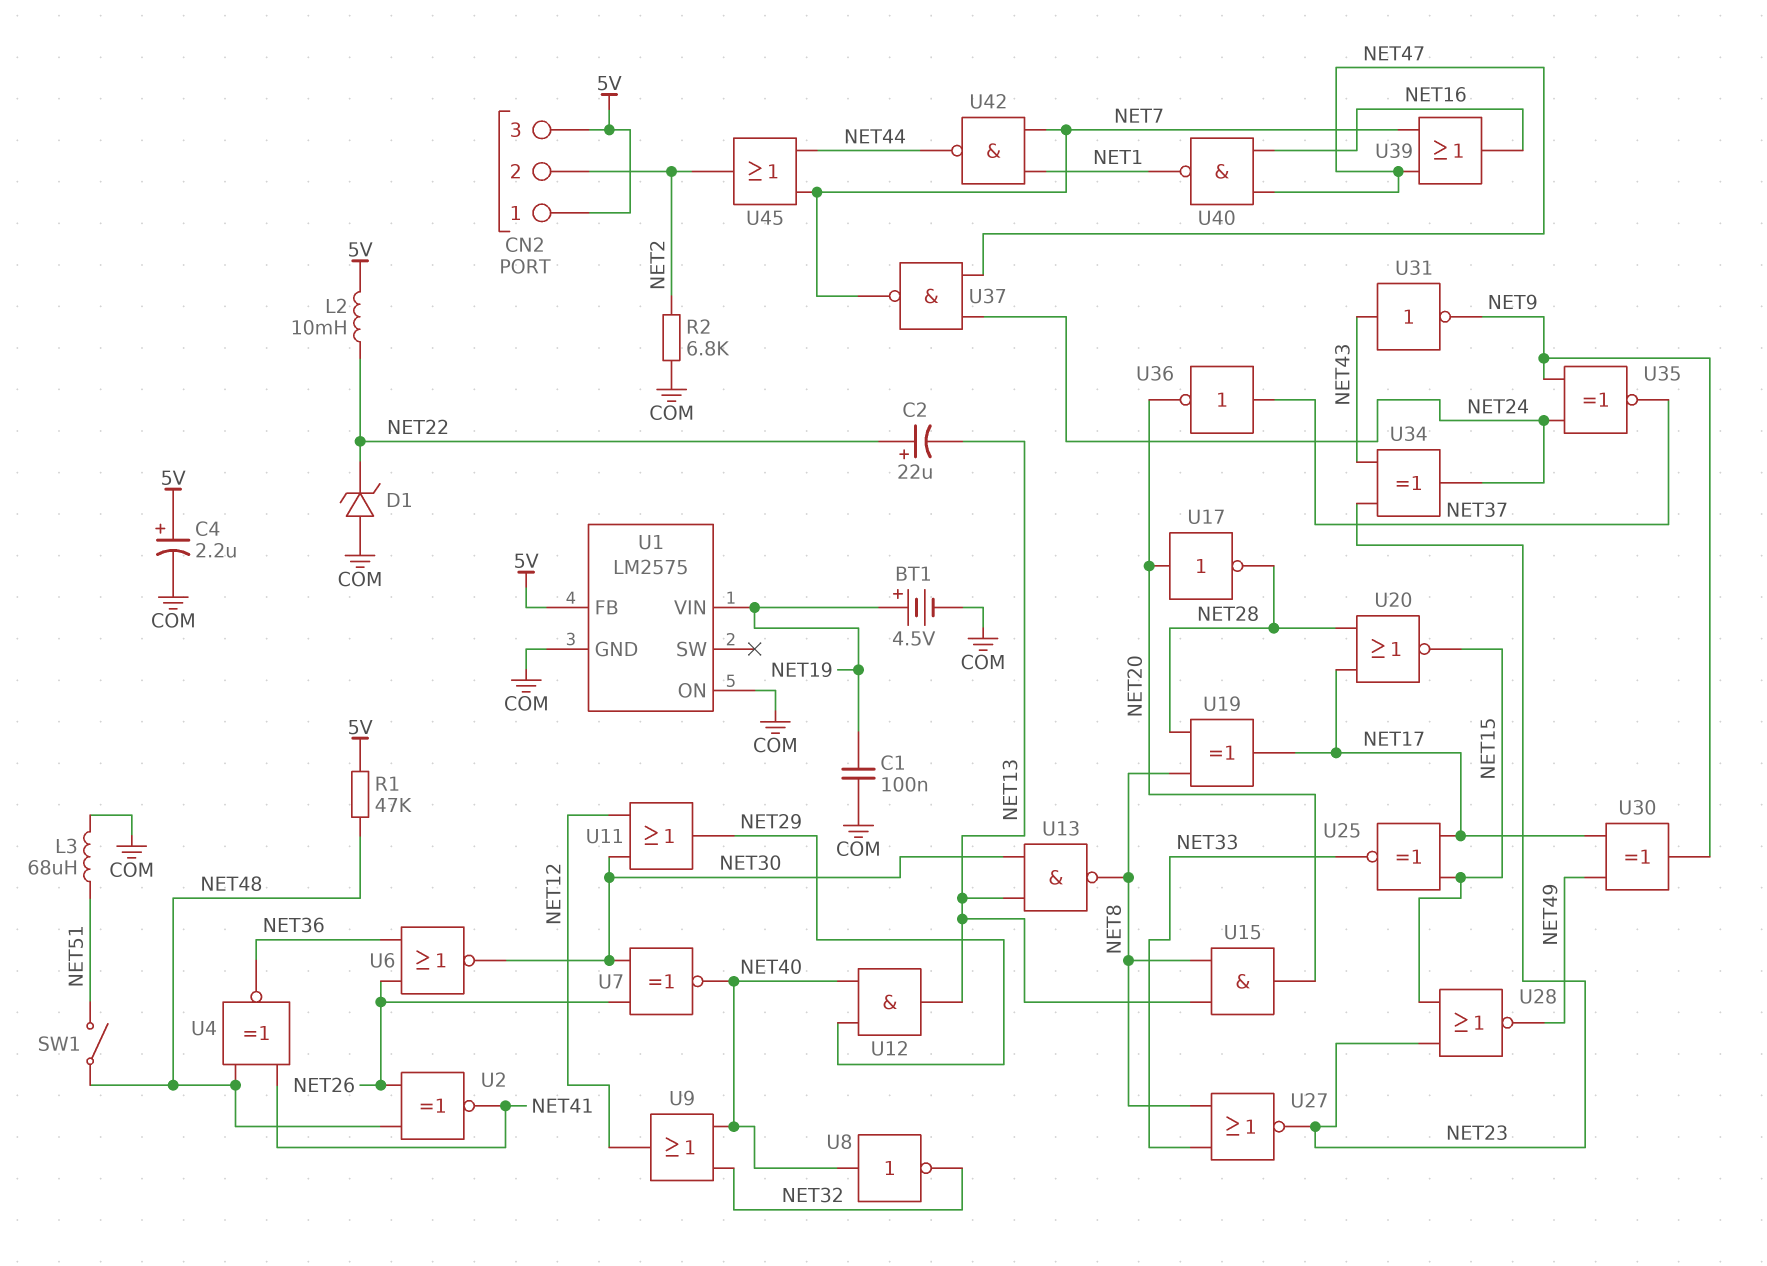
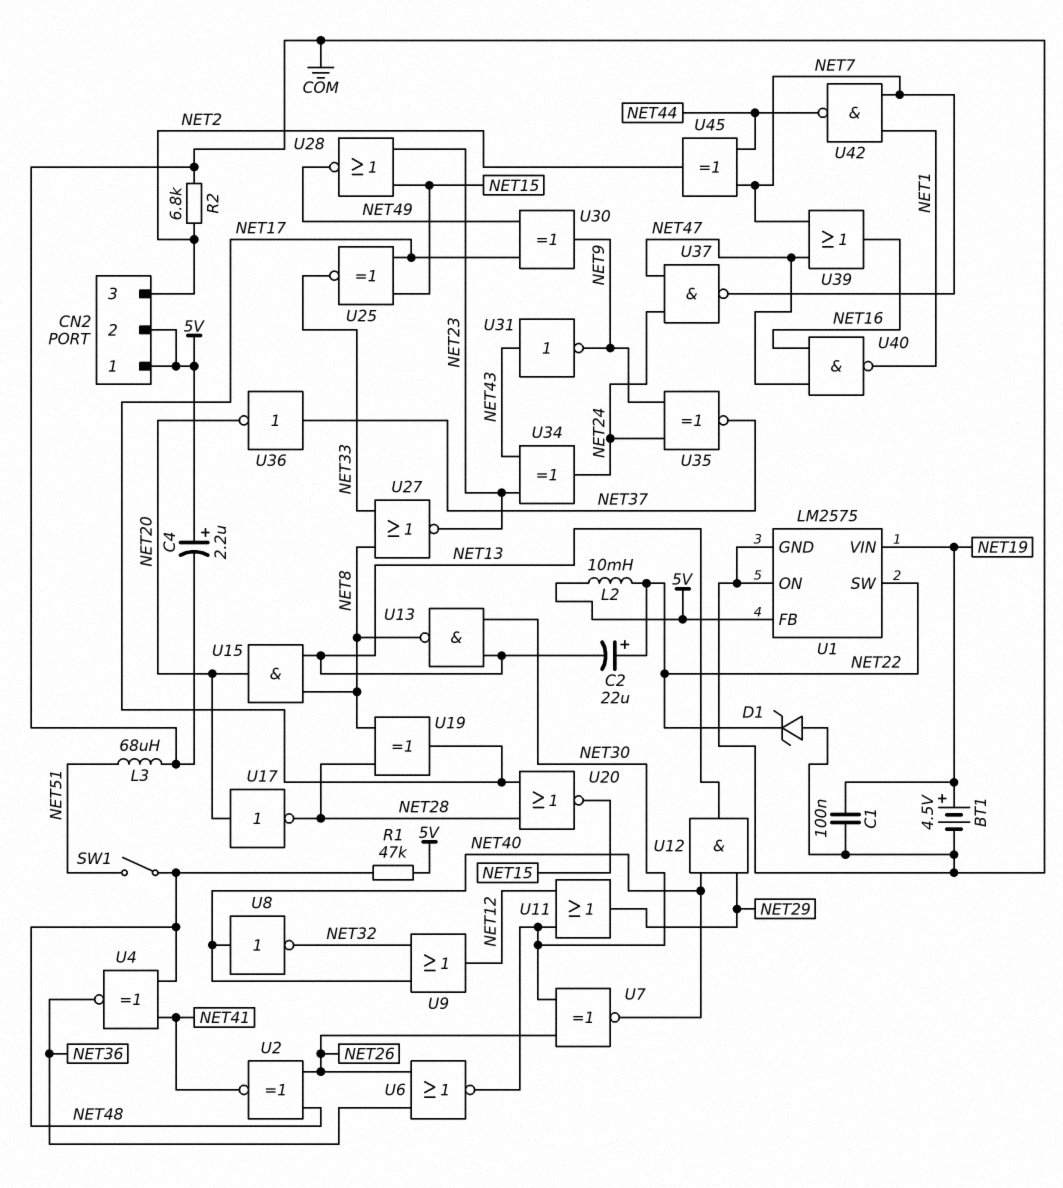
CN2 pin 2: NET2 -> 5V
CN2 pin 3: 5V -> NET2
U1 pin SW: none -> NET22
U45: OR (in NET7, in NET44, out NET2) -> XOR (in NET7, in NET44, out NET2)

